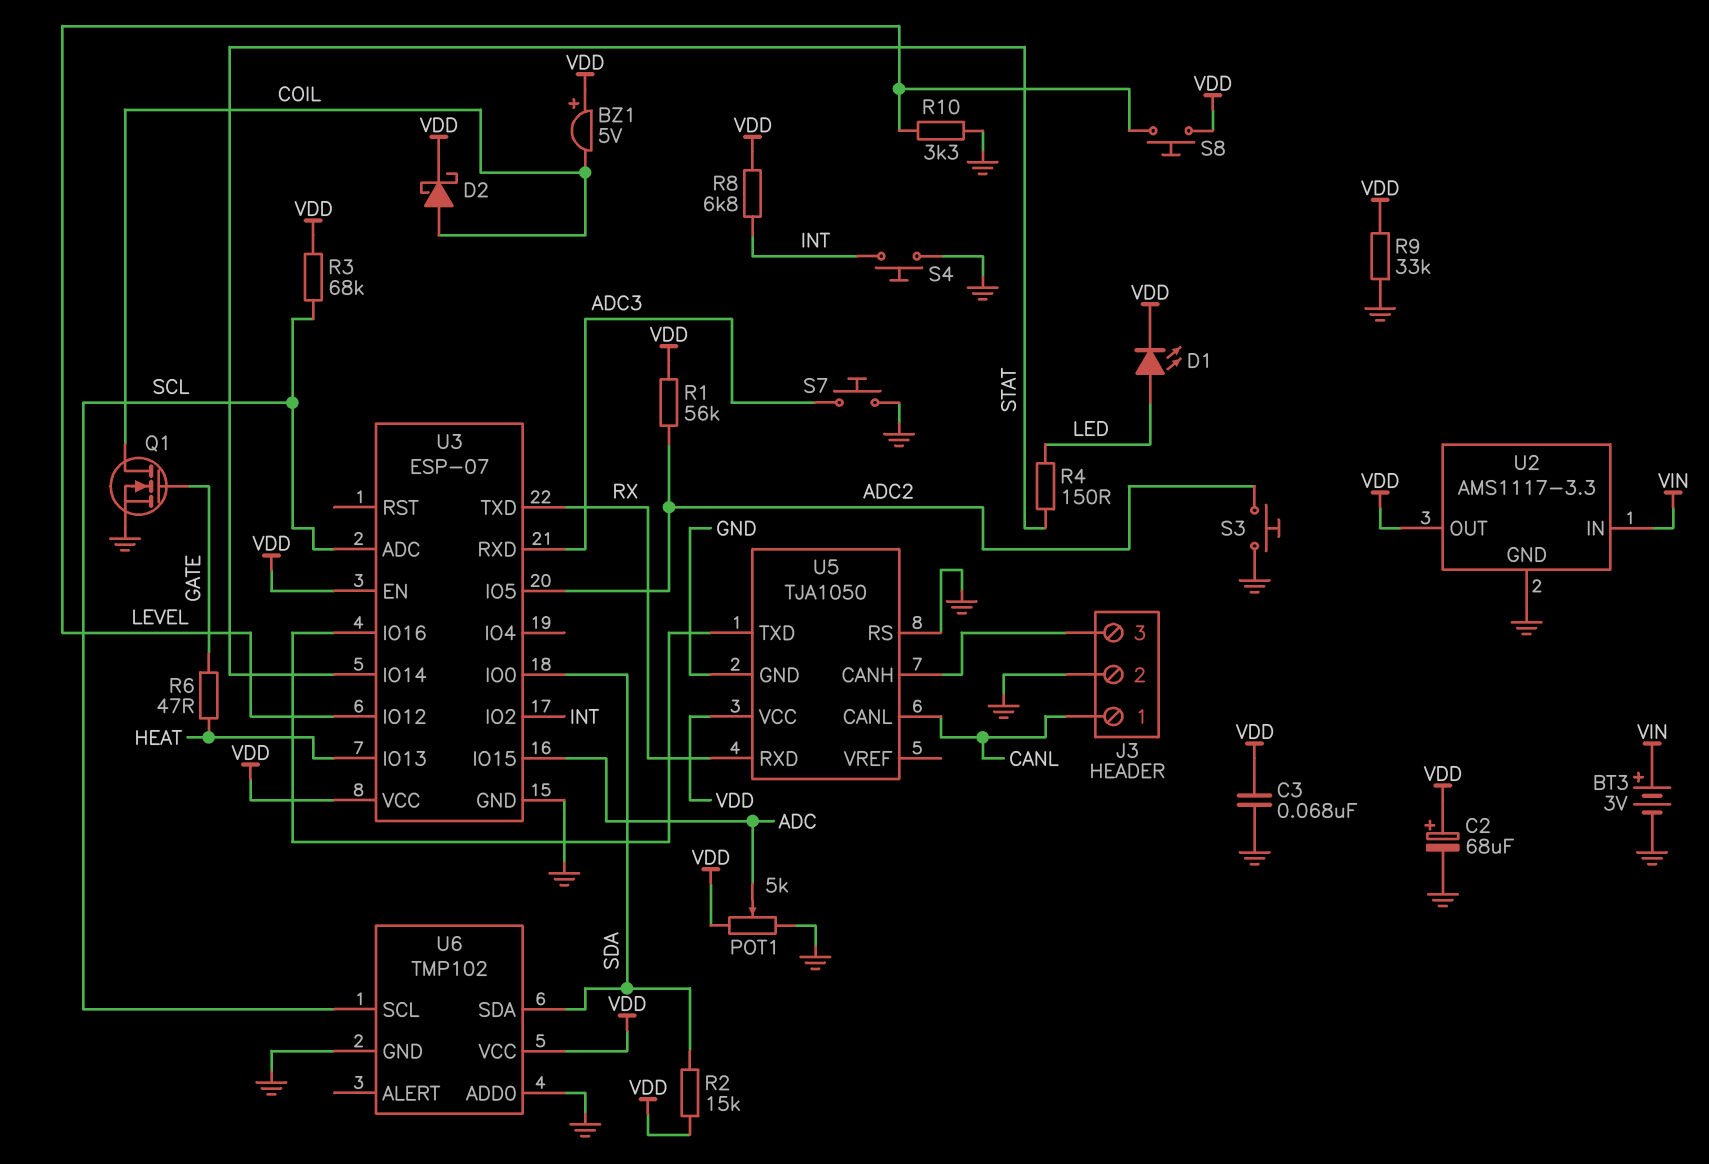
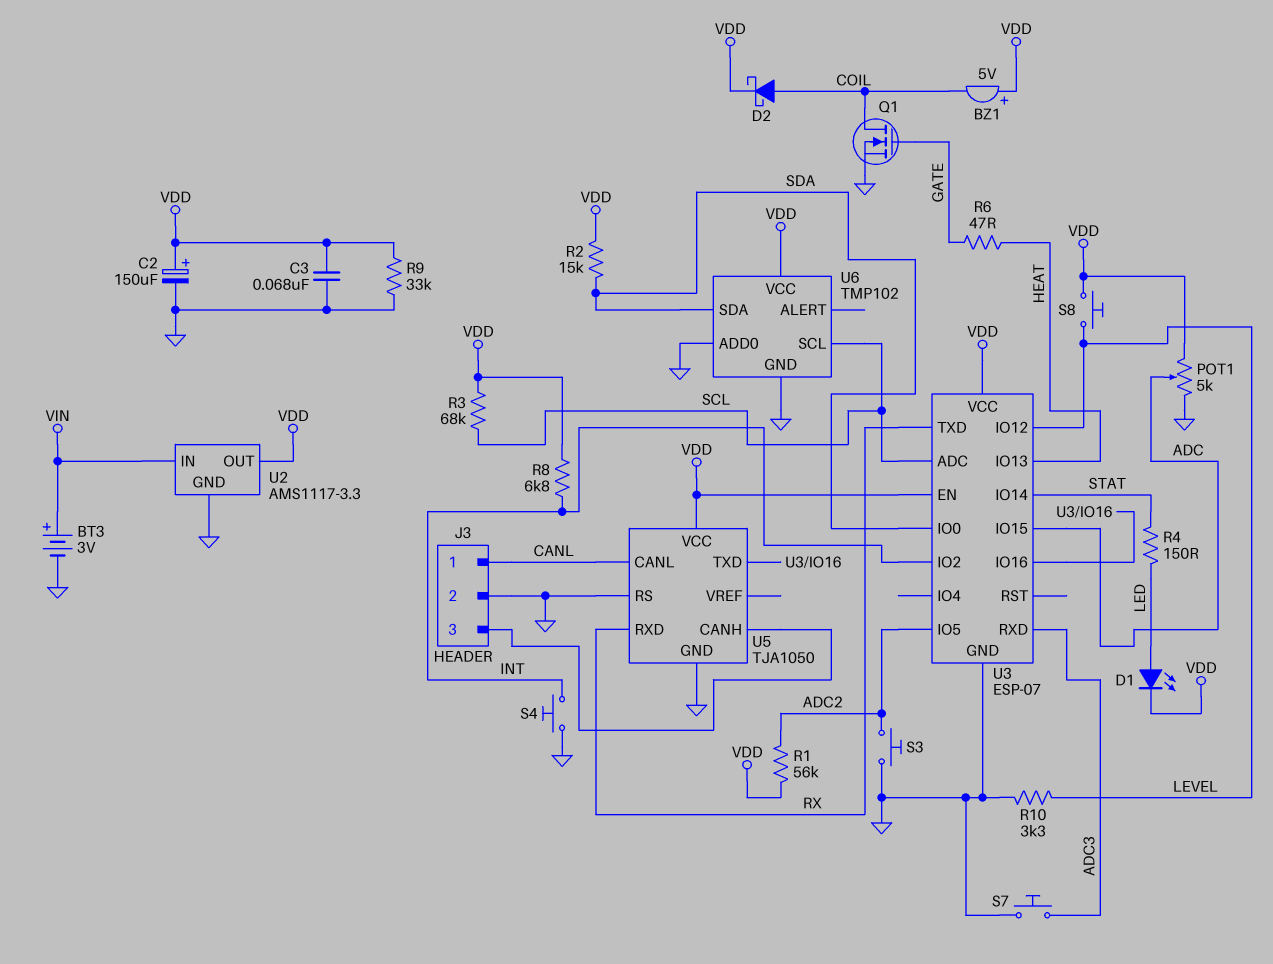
C2: 68uF (plus VDD, minus GND) -> 150uF (plus VDD, minus GND)

